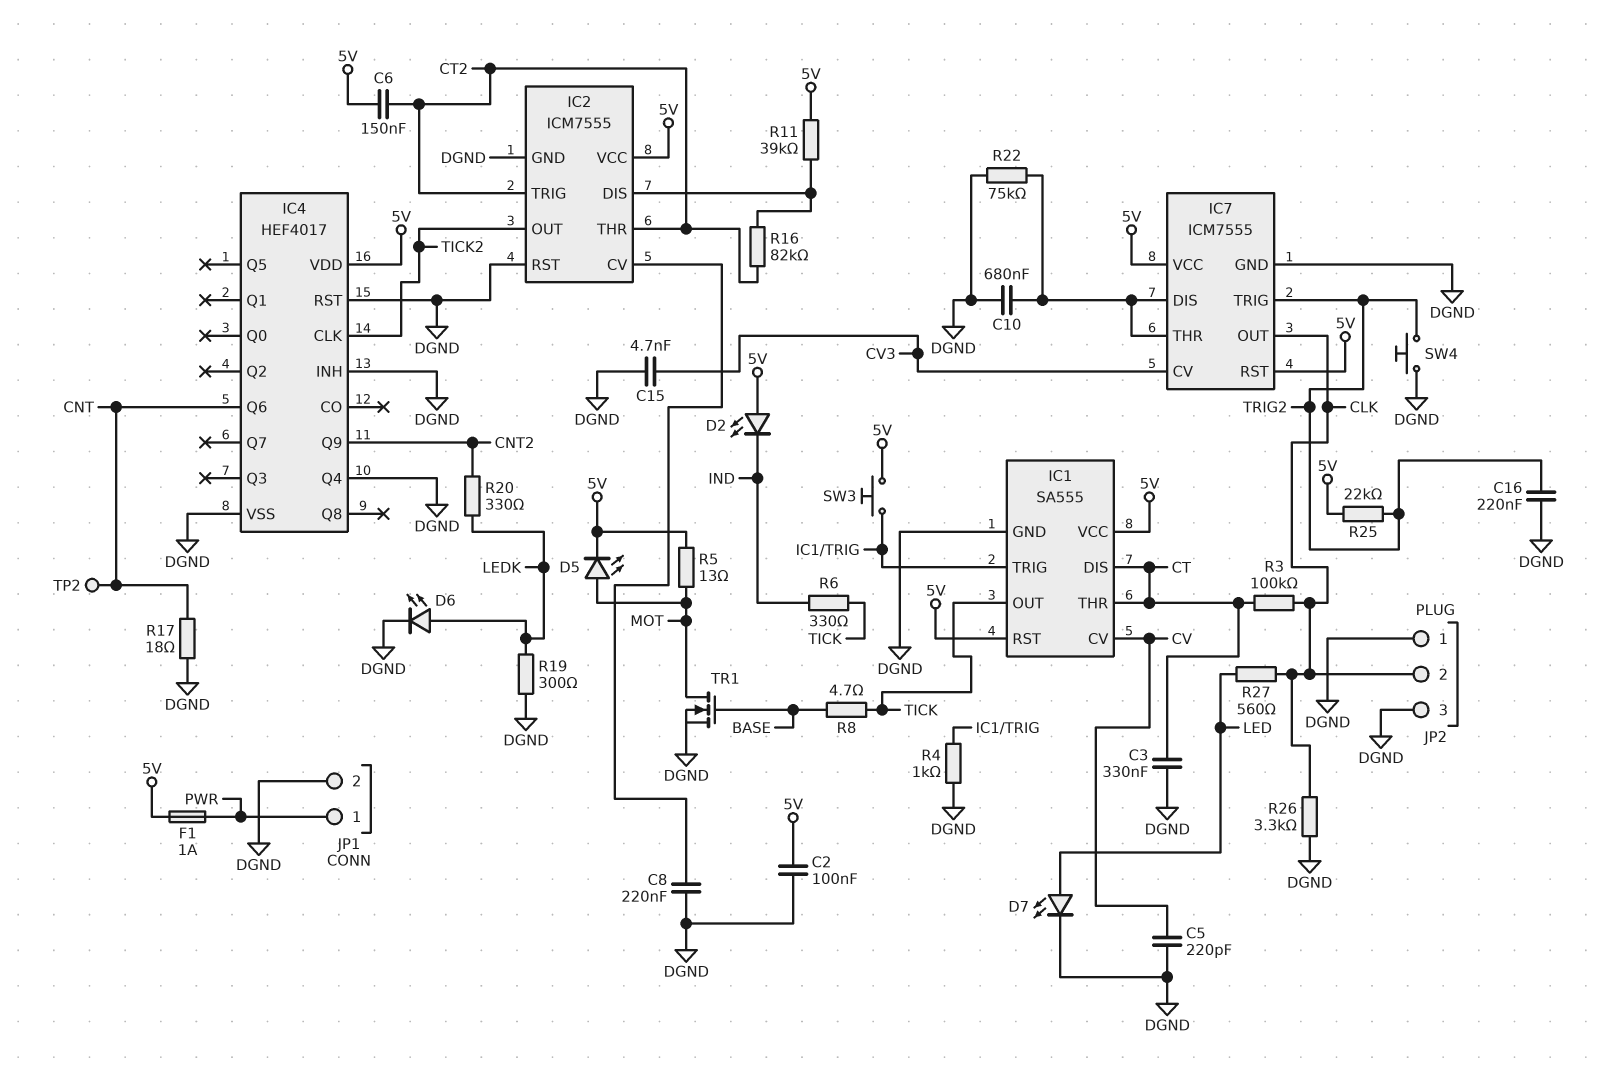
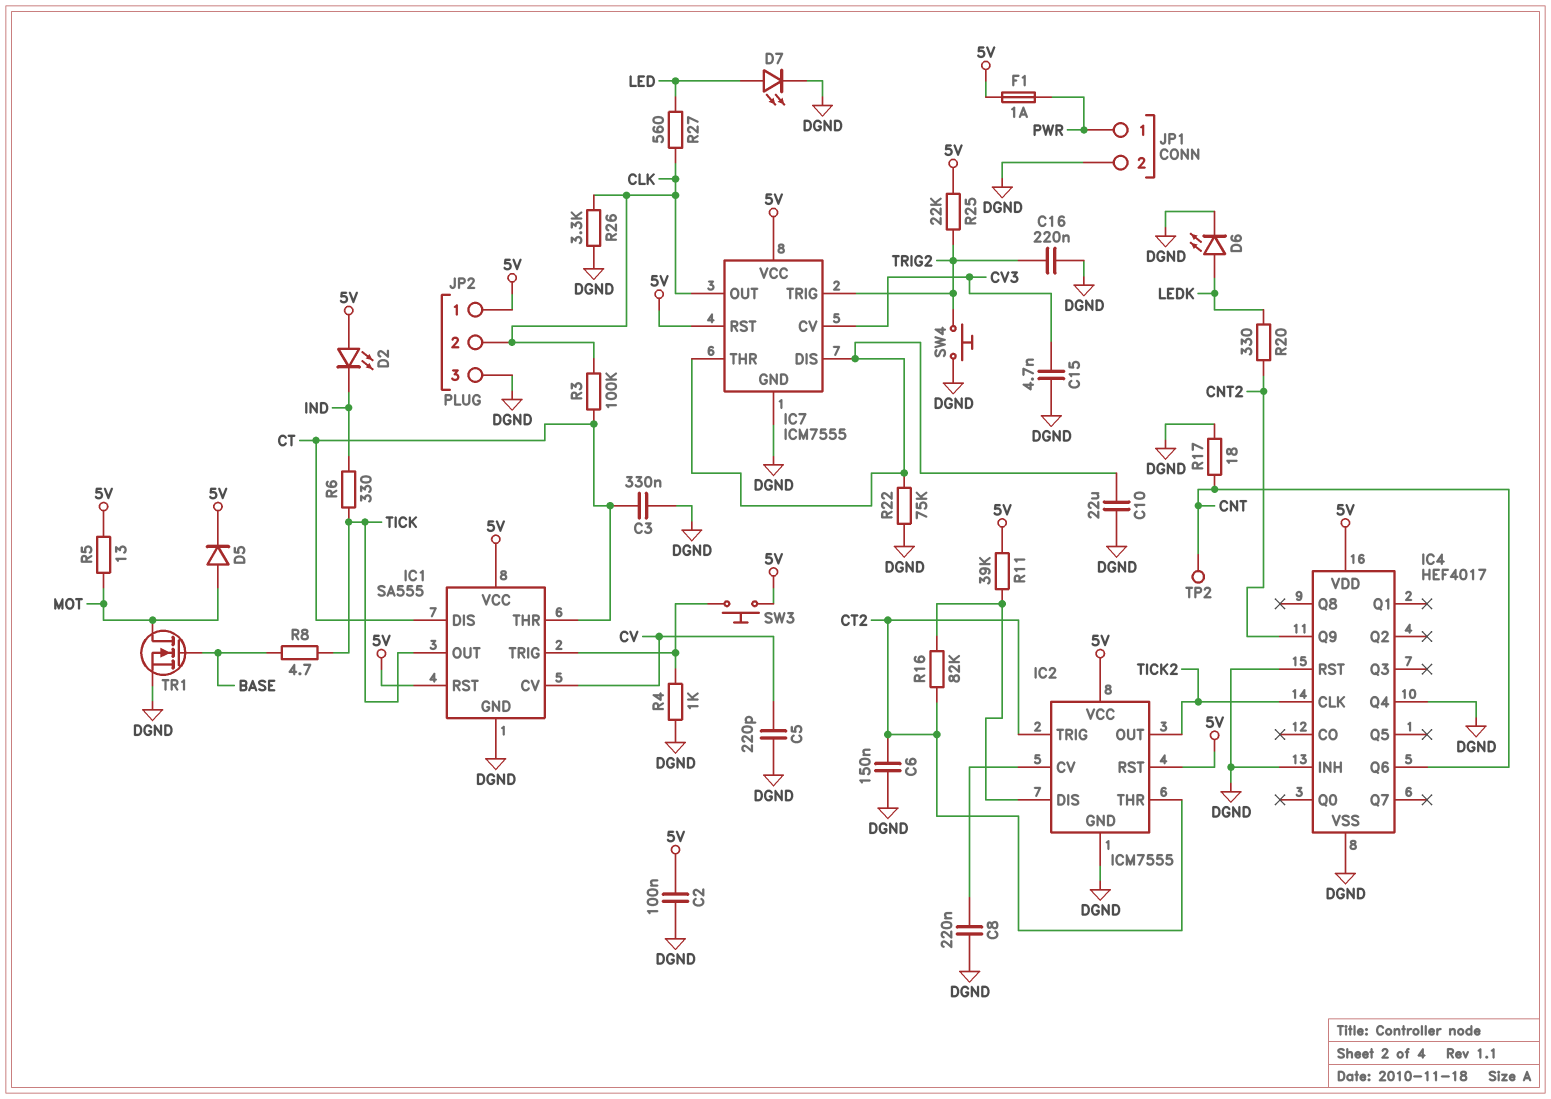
C6: 150nF (5V, CT2) -> 150nF (CT2, DGND)
C10: 680nF (DGND, IC7/DIS) -> 22uF (DGND, IC7/DIS)
D5: LED (A MOT, K 5V) -> diode (A MOT, K 5V)
IC2 pin RST: DGND -> 5V
JP2 pin 1: DGND -> 5V
R19: 300 (DGND, LEDK) -> none

